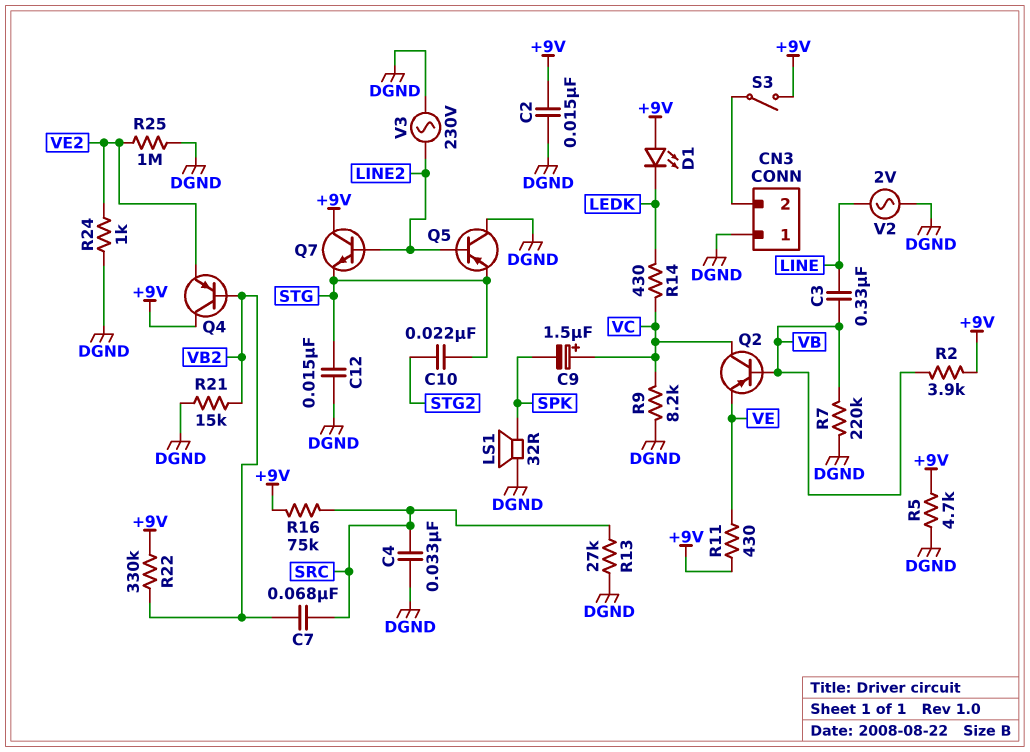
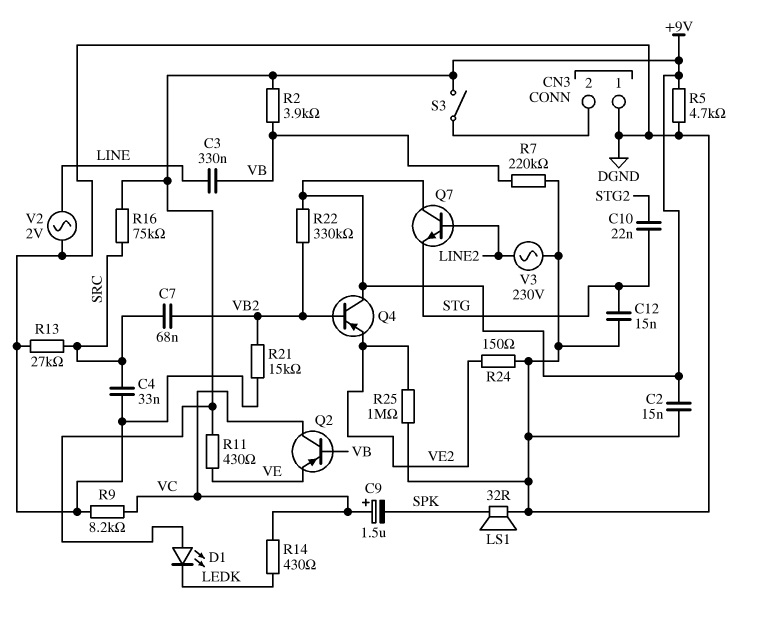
Q5: PNP (B LINE2, C DGND, E STG) -> none
R24: 1k (DGND, VE2) -> 150 (DGND, VE2)

